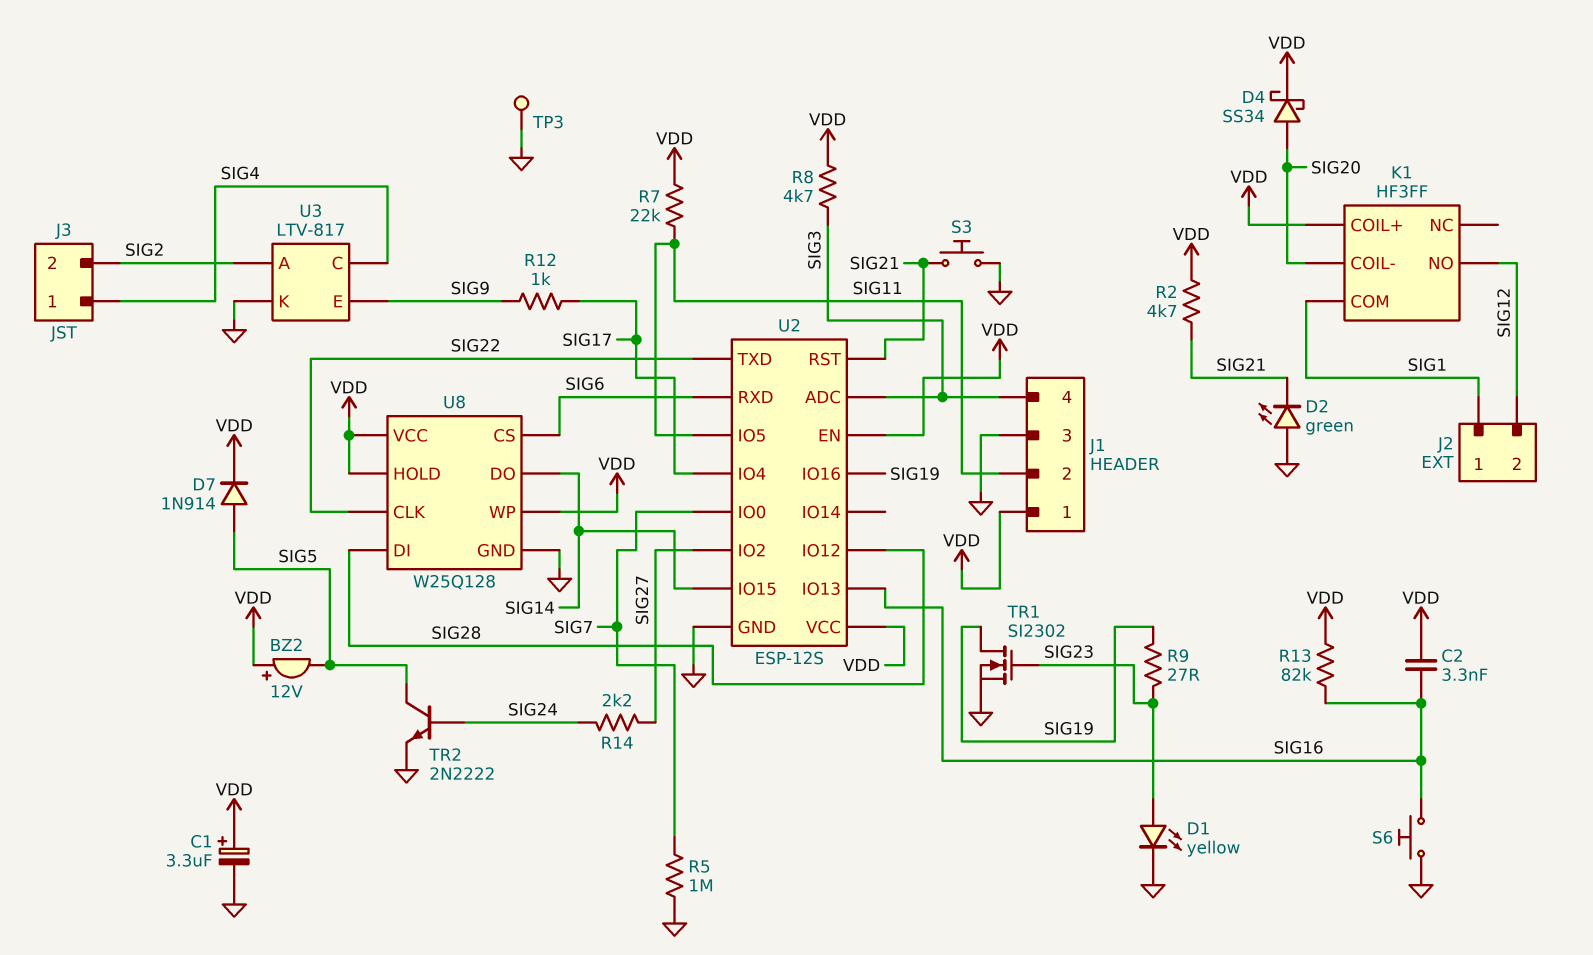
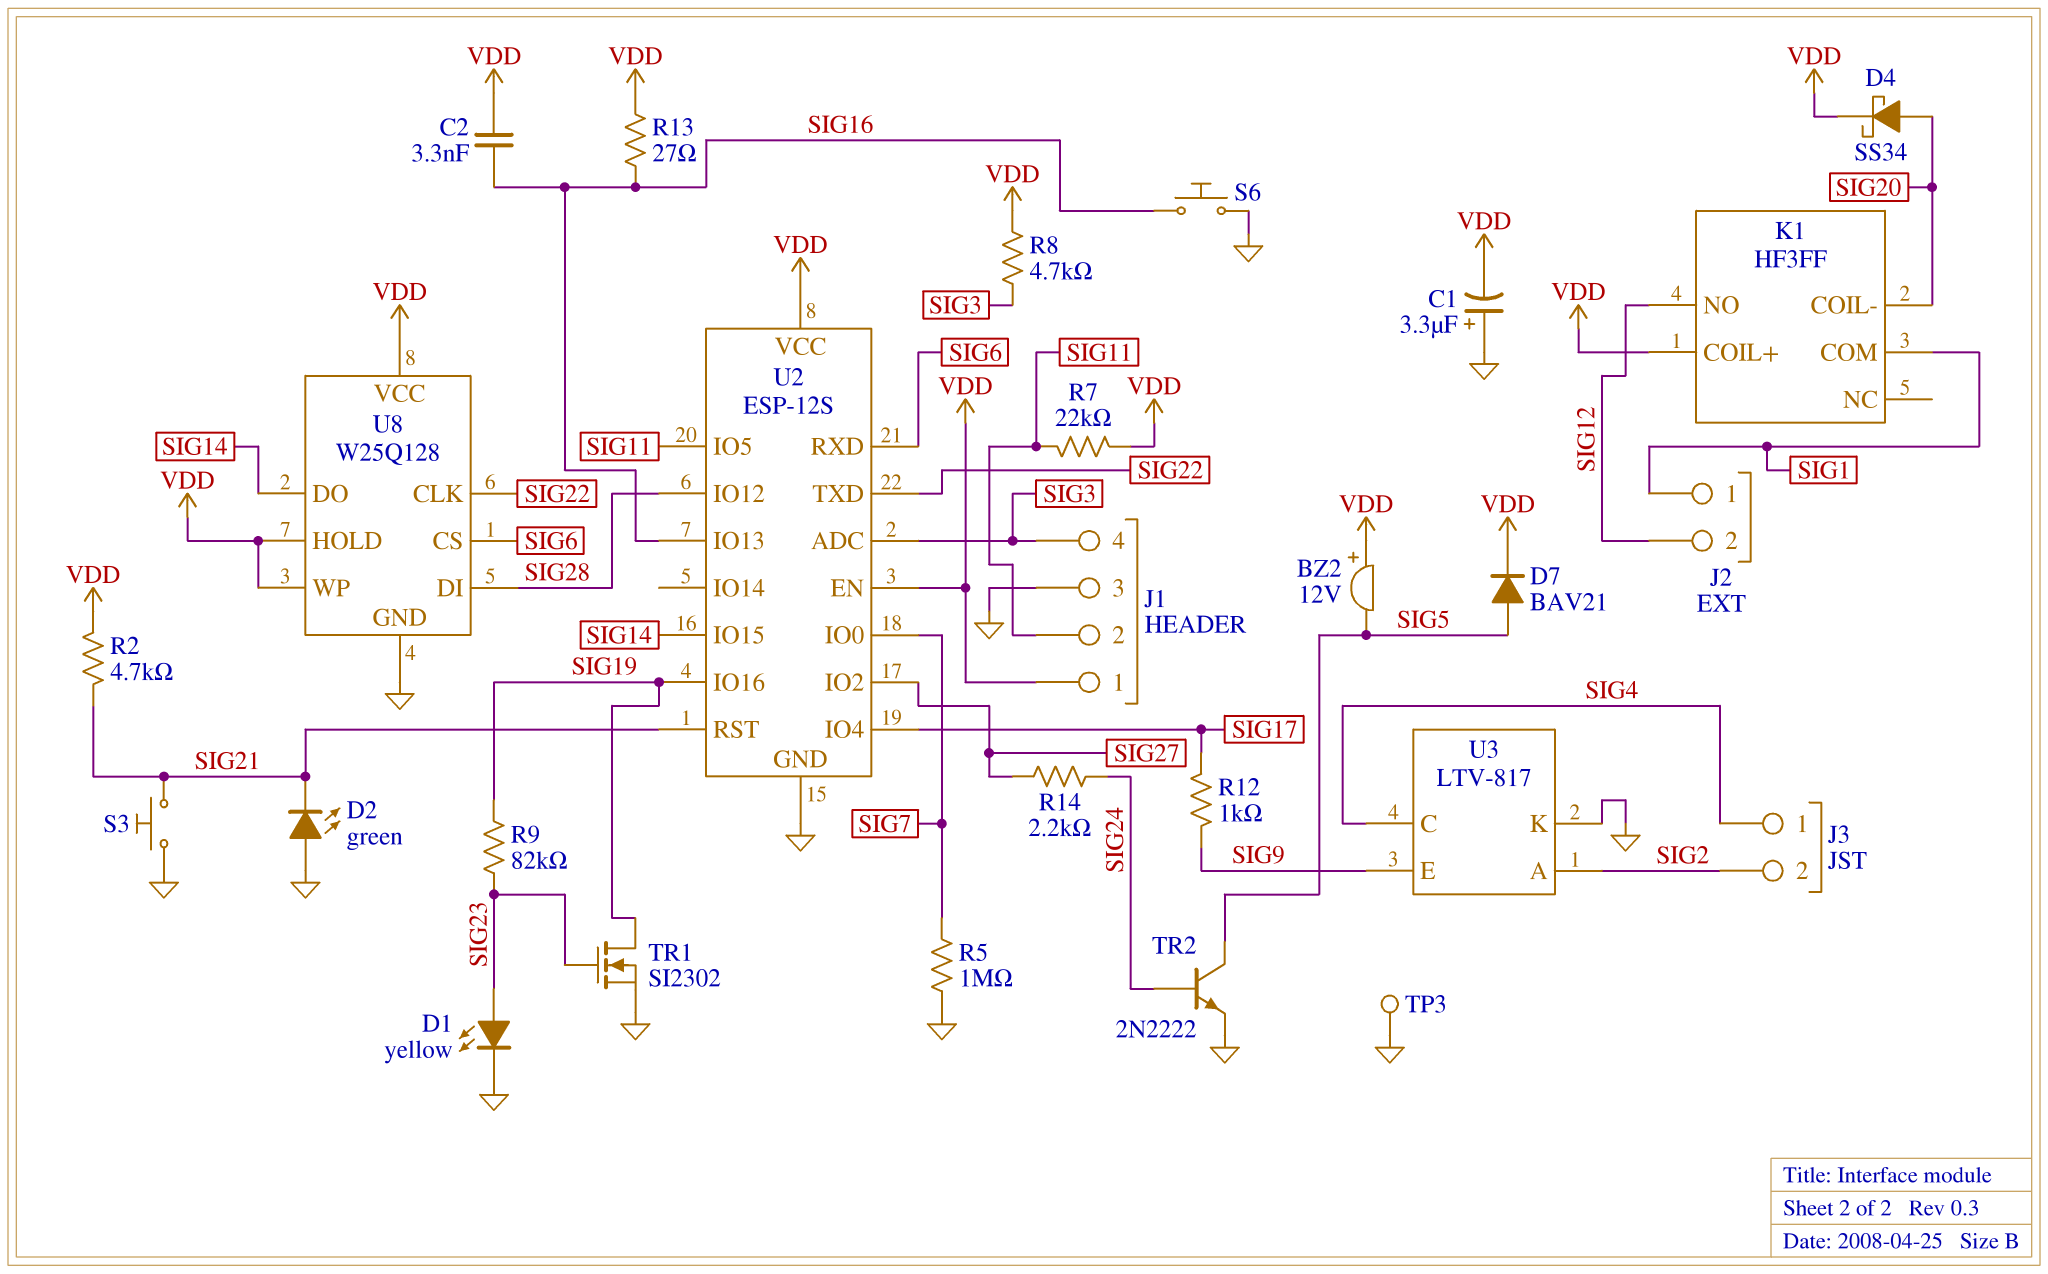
C1: 3.3uF (plus VDD, minus GND) -> 3.3uF (plus GND, minus VDD)
D7: diode 1N914 (A SIG5, K VDD) -> diode BAV21 (A SIG5, K VDD)
R9: 27 (SIG19, SIG23) -> 82k (SIG19, SIG23)
R13: 82k (SIG16, VDD) -> 27 (SIG16, VDD)

